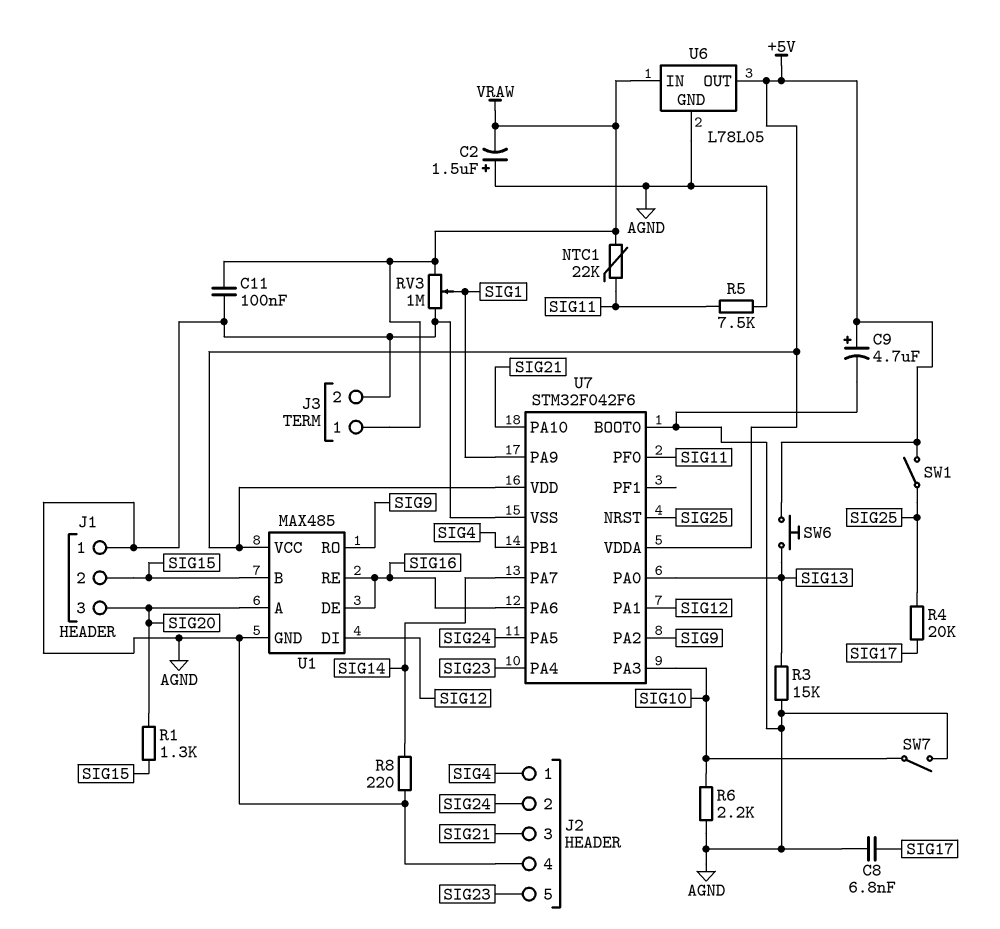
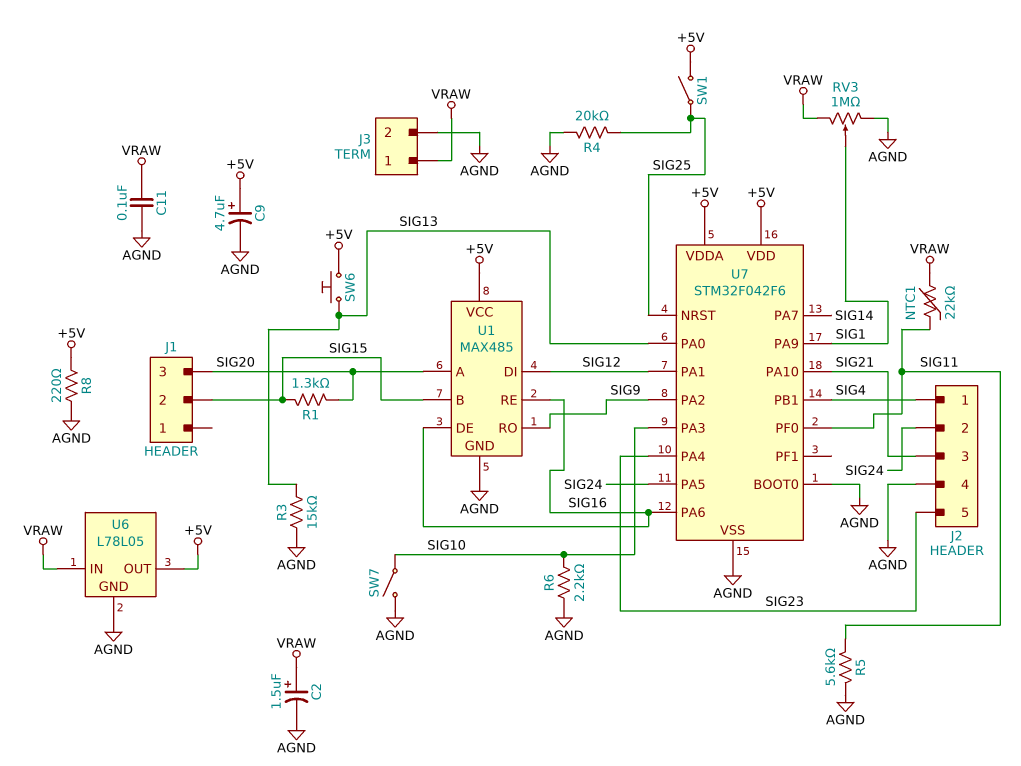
C2: 1.5uF (plus AGND, minus VRAW) -> 1.5uF (plus VRAW, minus AGND)
C8: 6.8nF (AGND, SIG17) -> none
J1 pin 1: AGND -> none
R4: 20k (SIG17, SIG25) -> 20k (AGND, SIG25)
R5: 7.5k (AGND, SIG11) -> 5.6k (AGND, SIG11)
R8: 220 (AGND, SIG14) -> 220 (+5V, AGND)

